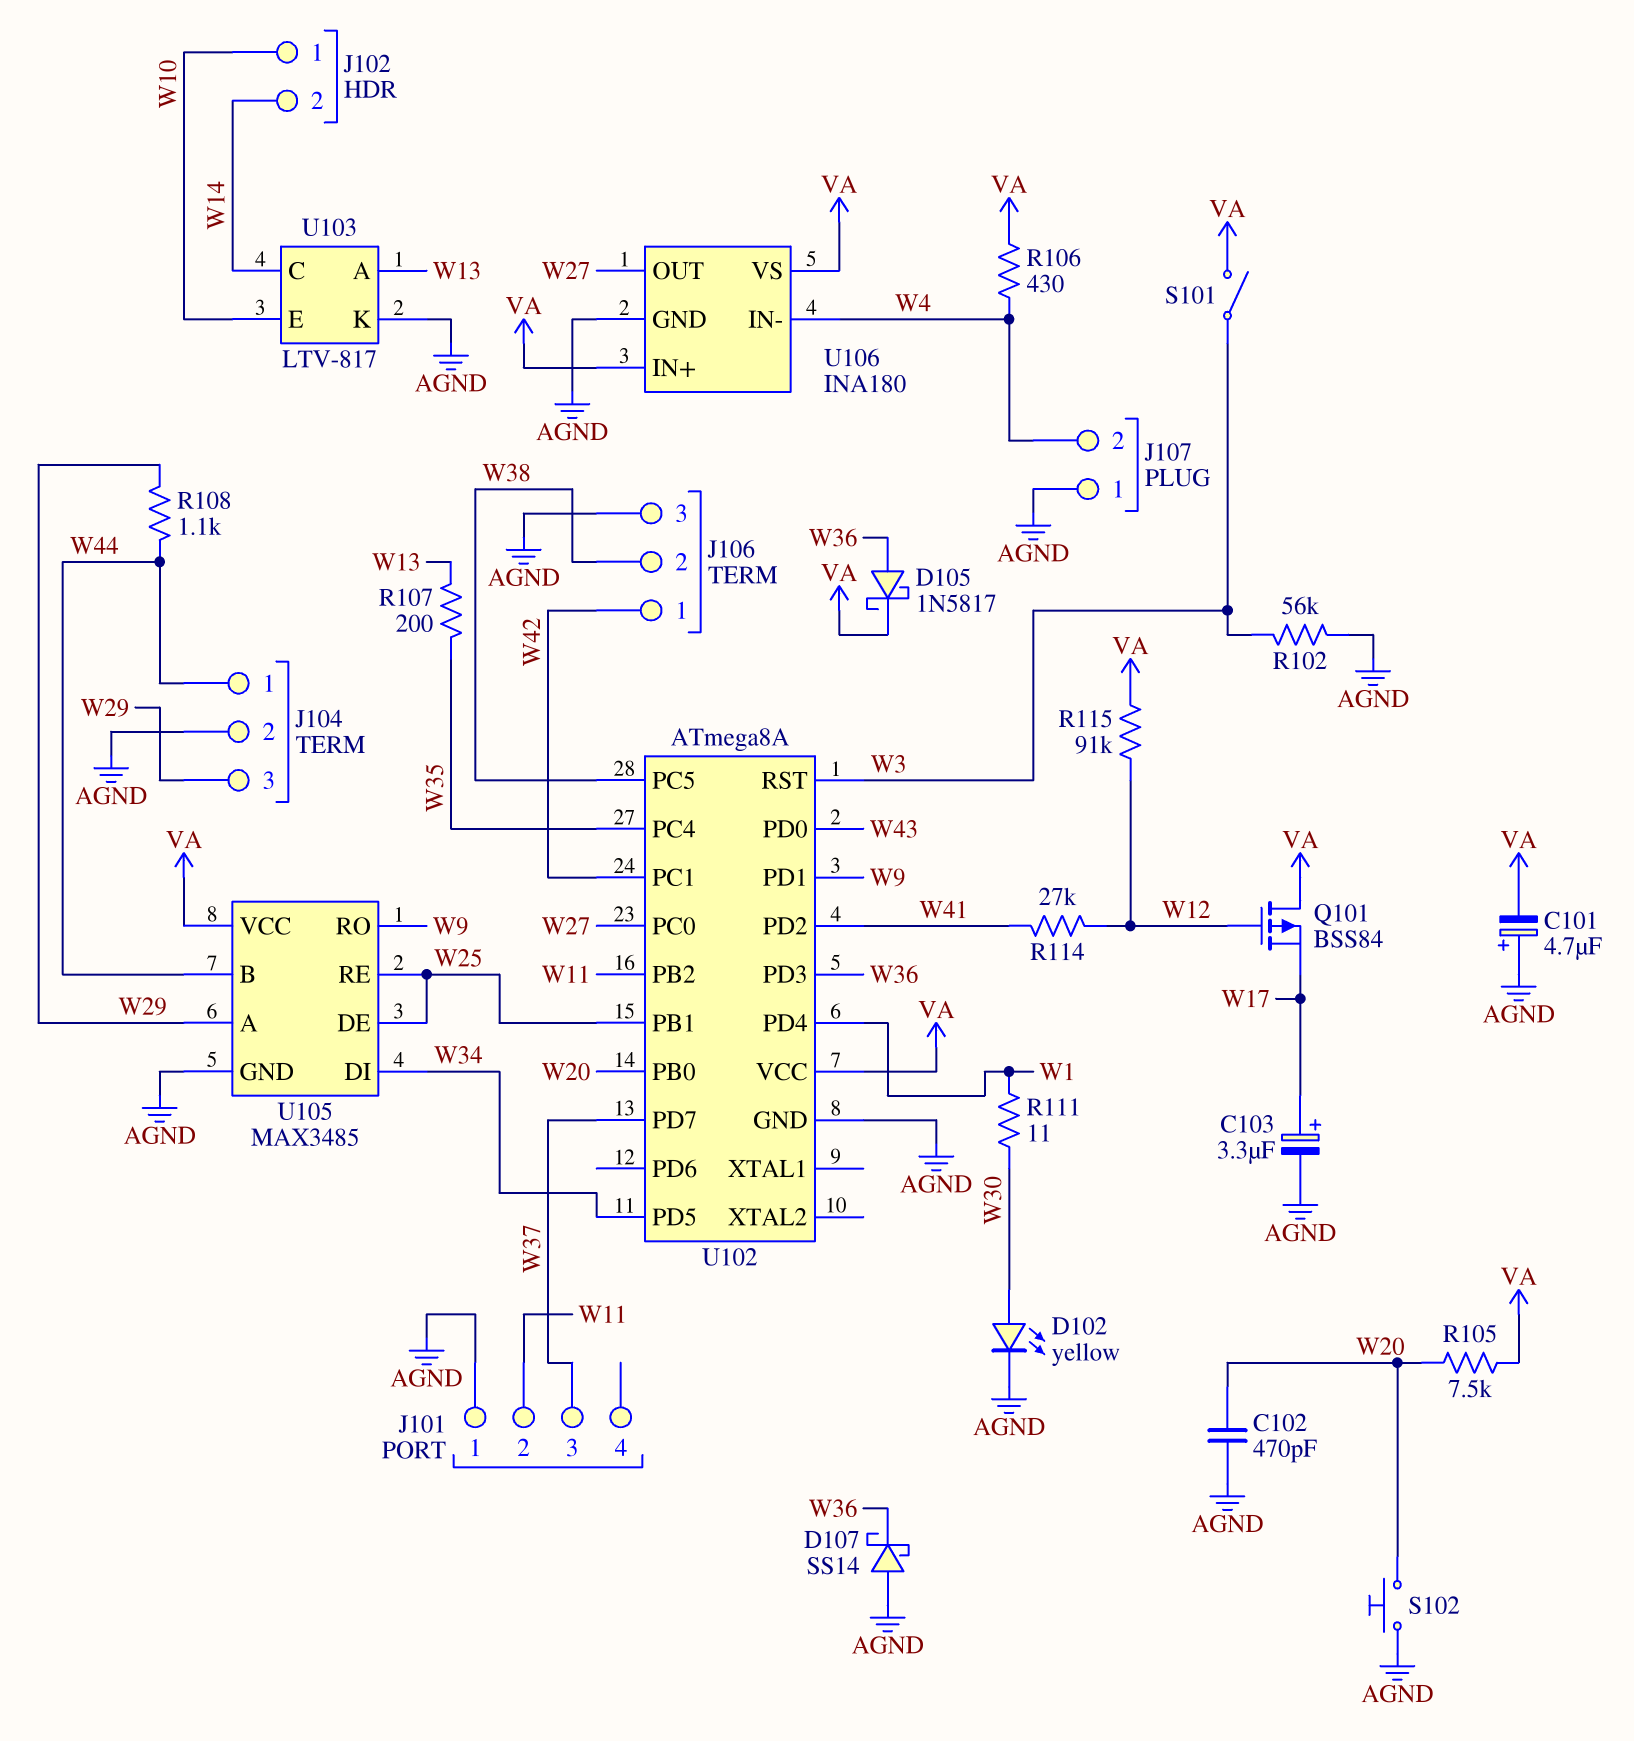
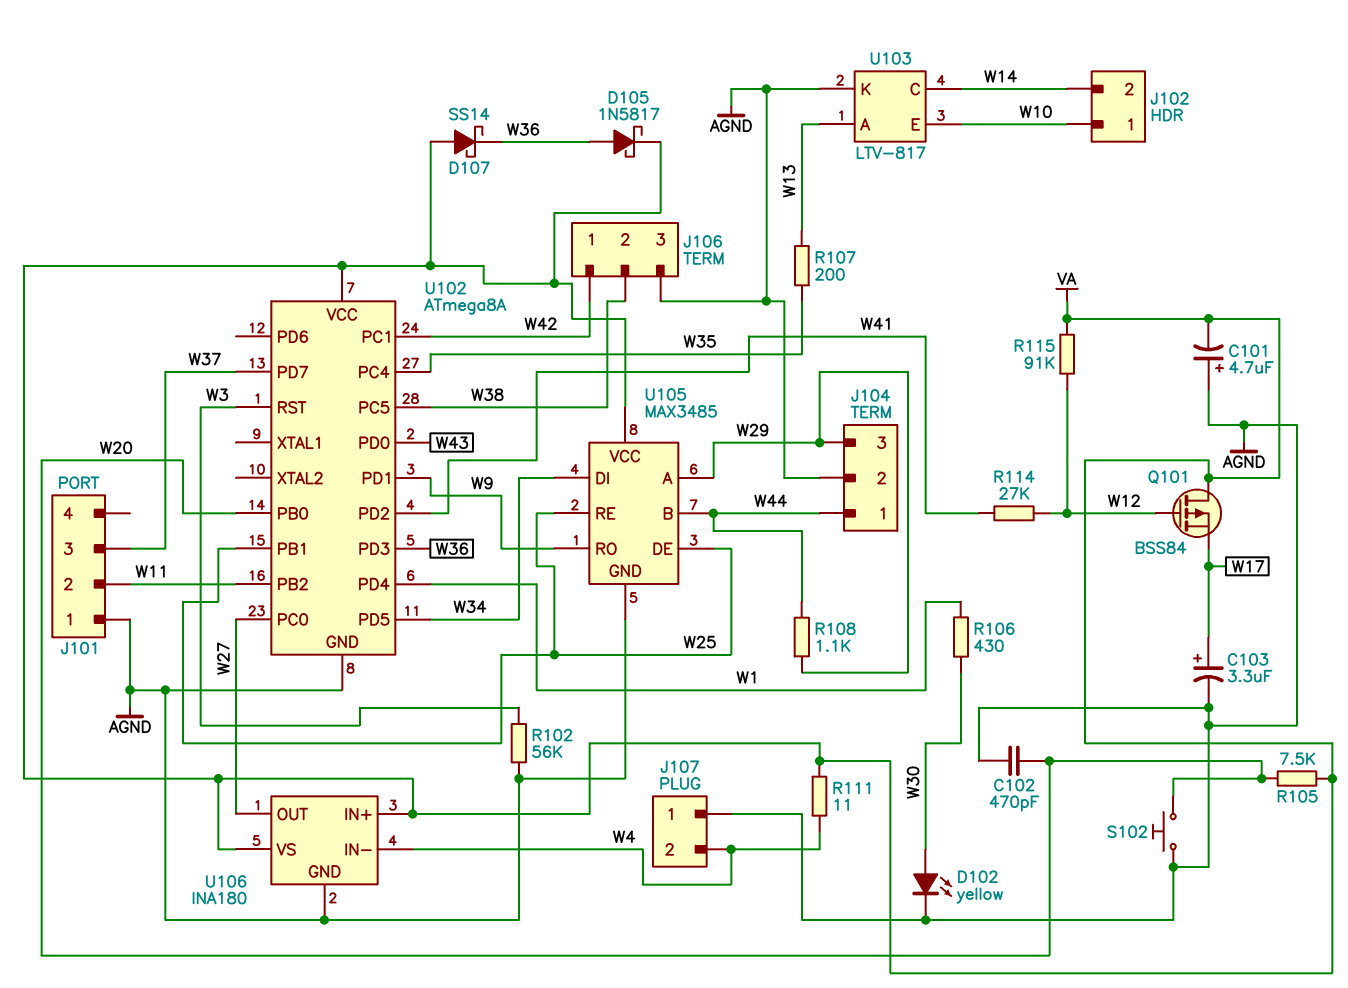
D107: schottky SS14 (A AGND, K W36) -> schottky SS14 (A VA, K W36)
R106: 430 (VA, W4) -> 430 (W1, W30)
R111: 11 (W1, W30) -> 11 (VA, W4)
S101: switch (VA, W3) -> none

